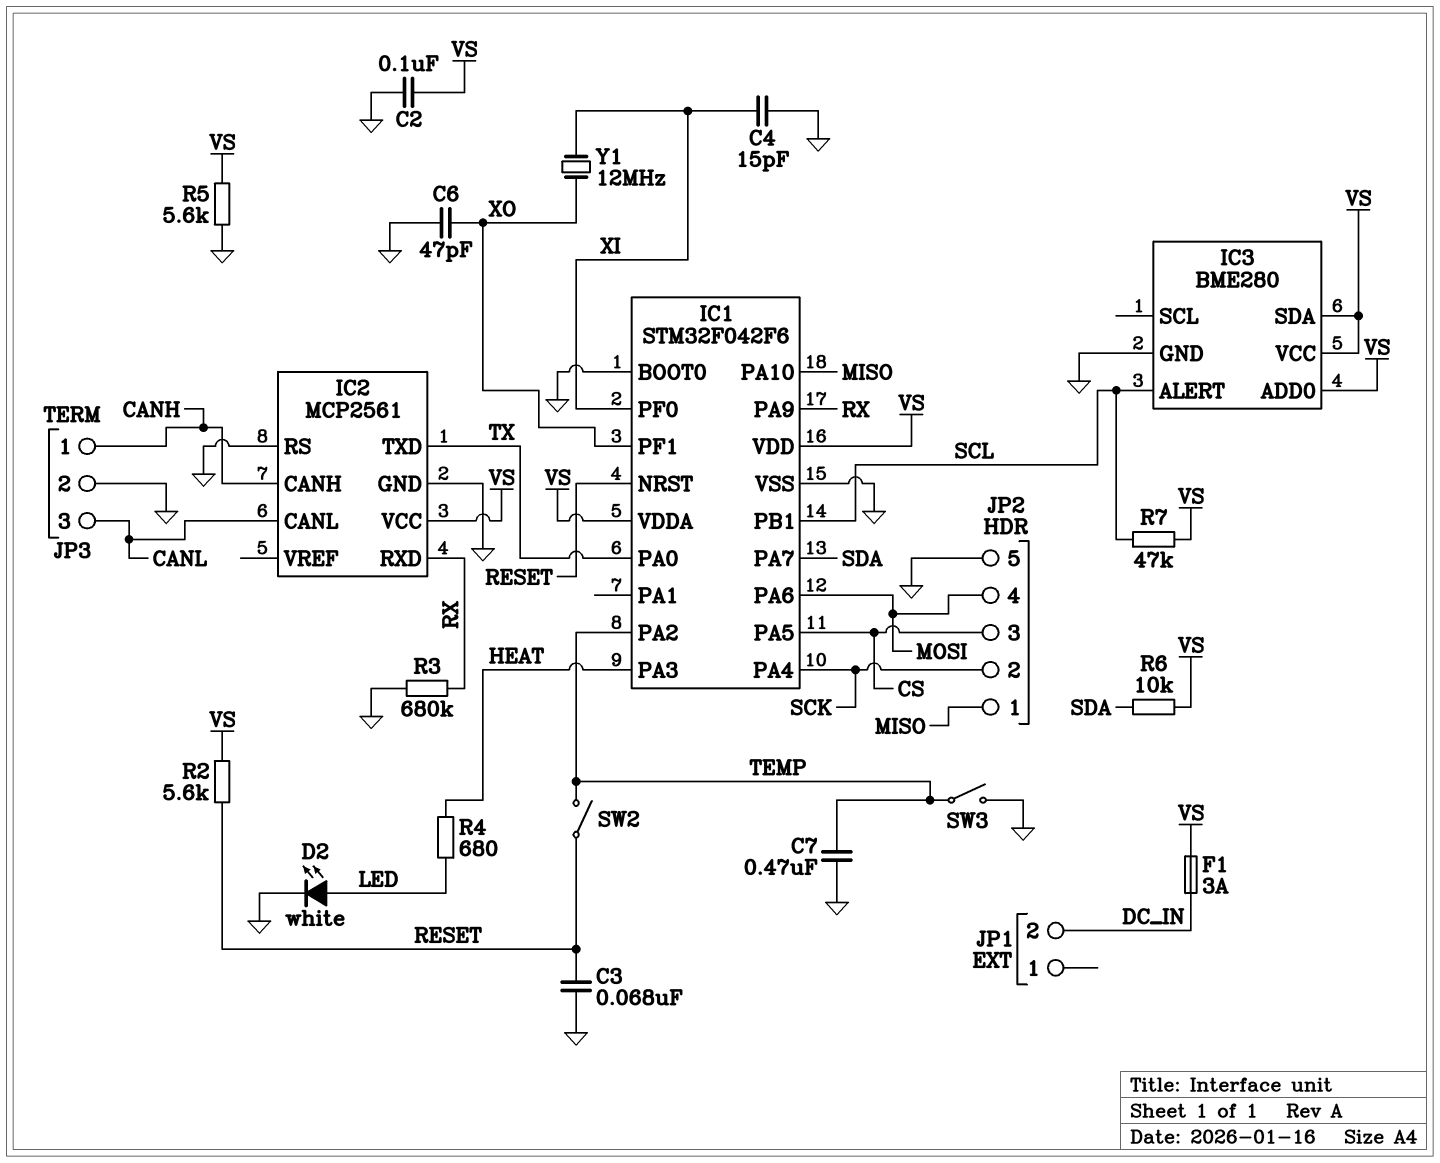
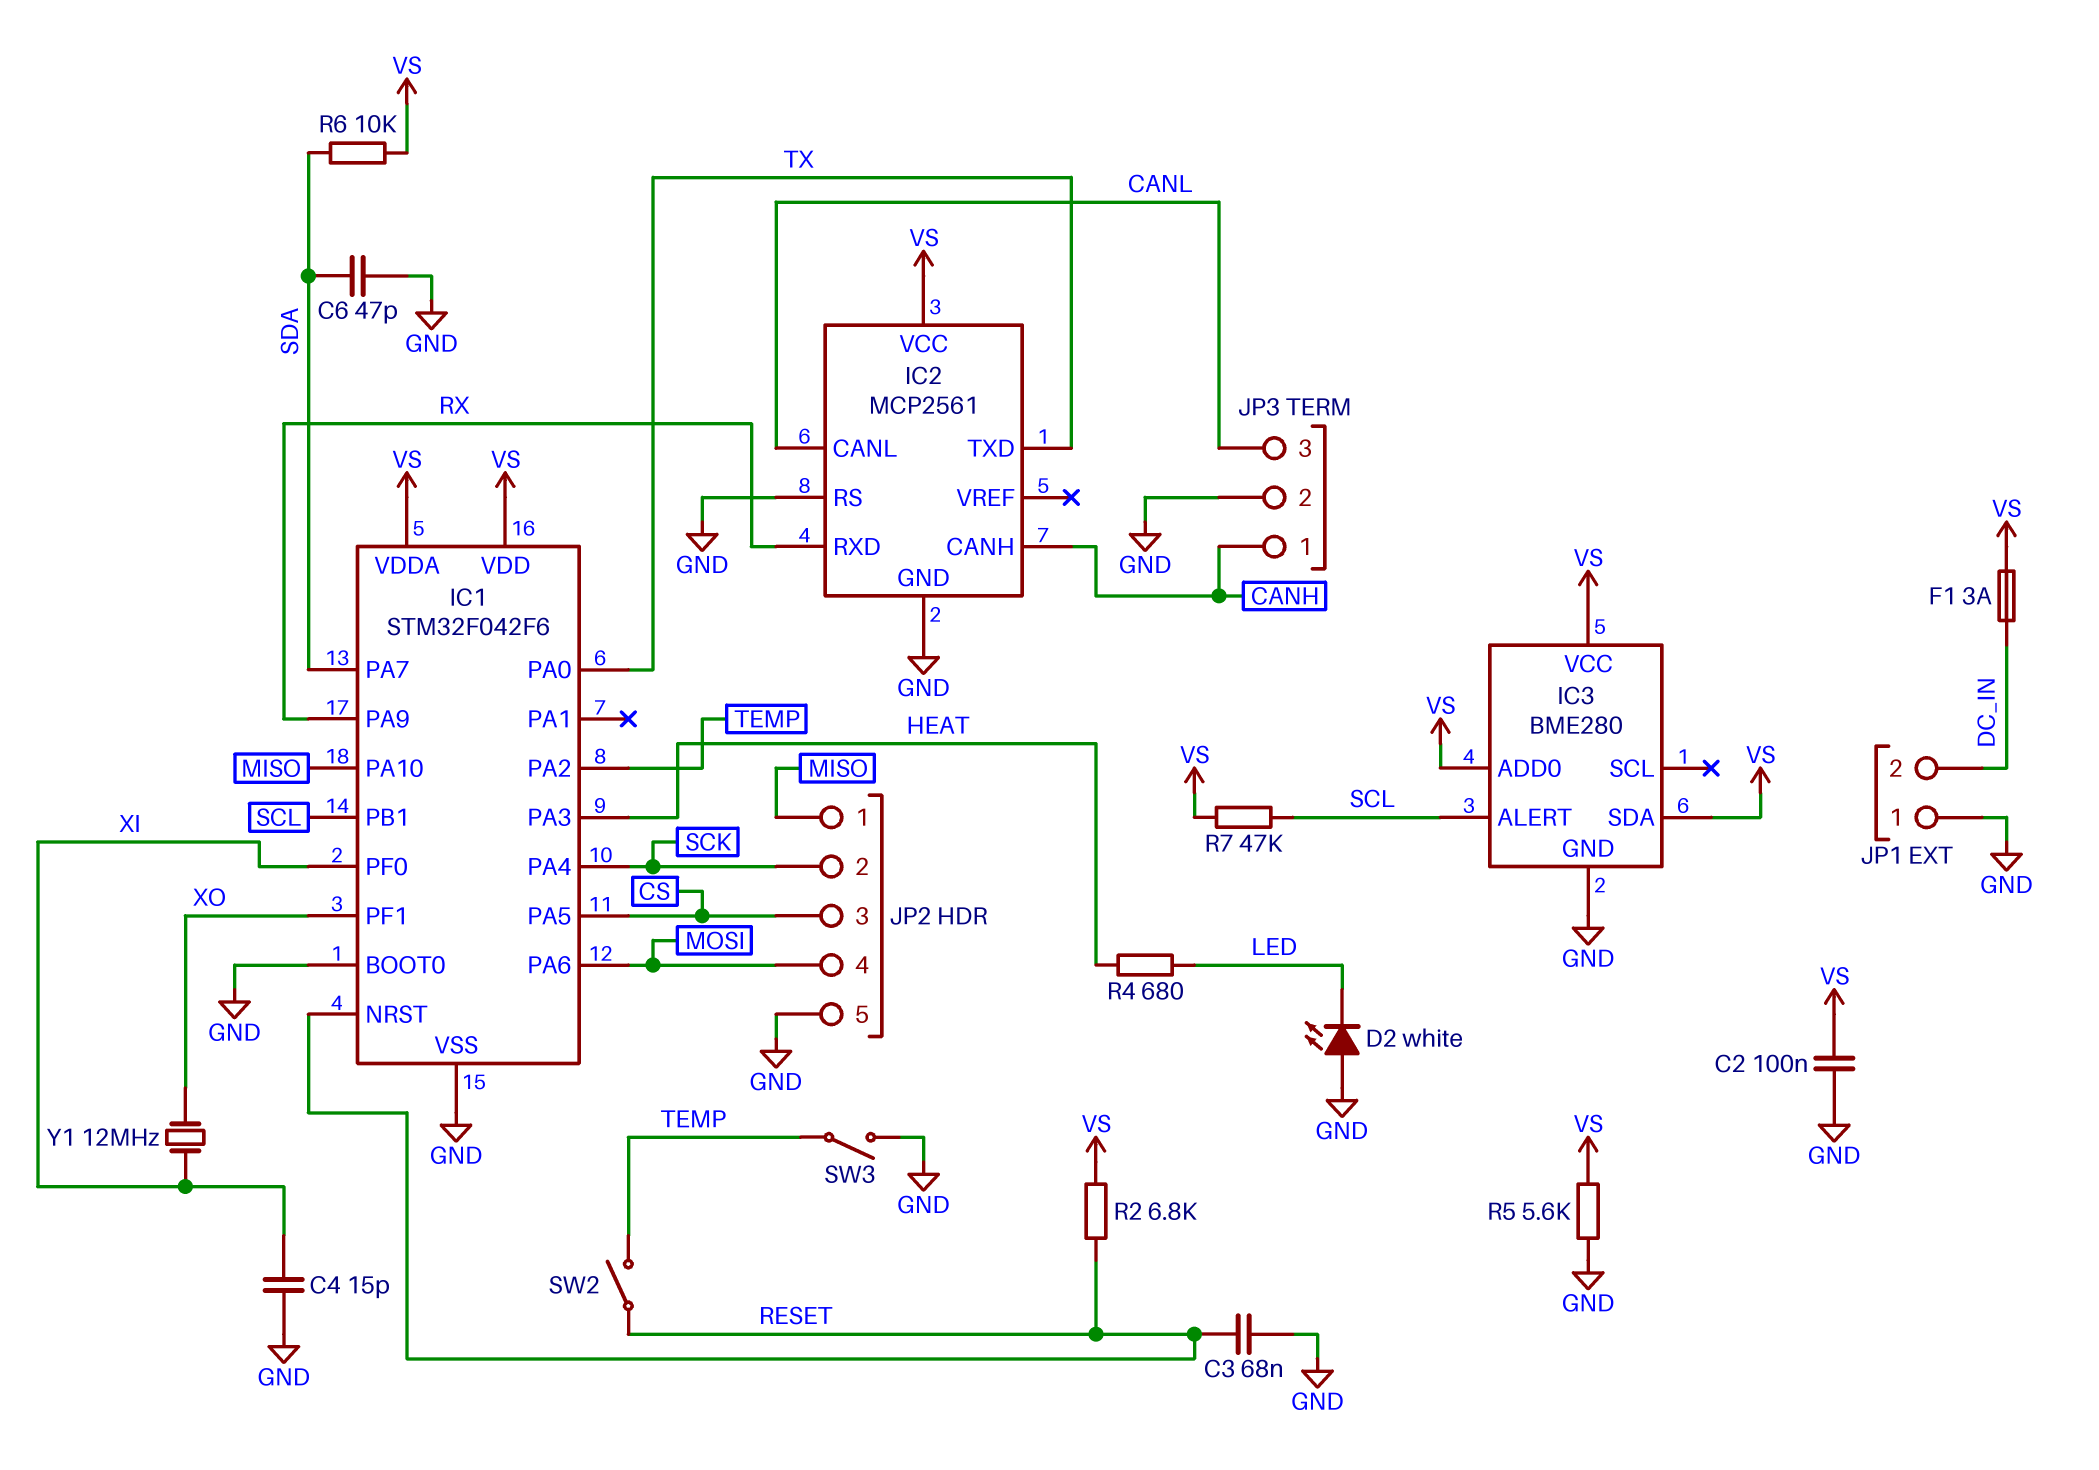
C6: 47pF (GND, XO) -> 47pF (GND, SDA)
C7: 470nF (GND, TEMP) -> none
D2: LED white (A LED, K GND) -> LED white (A GND, K LED)
JP1 pin 1: none -> GND
R2: 5.6k (RESET, VS) -> 6.8k (RESET, VS)
R3: 680k (GND, RX) -> none

